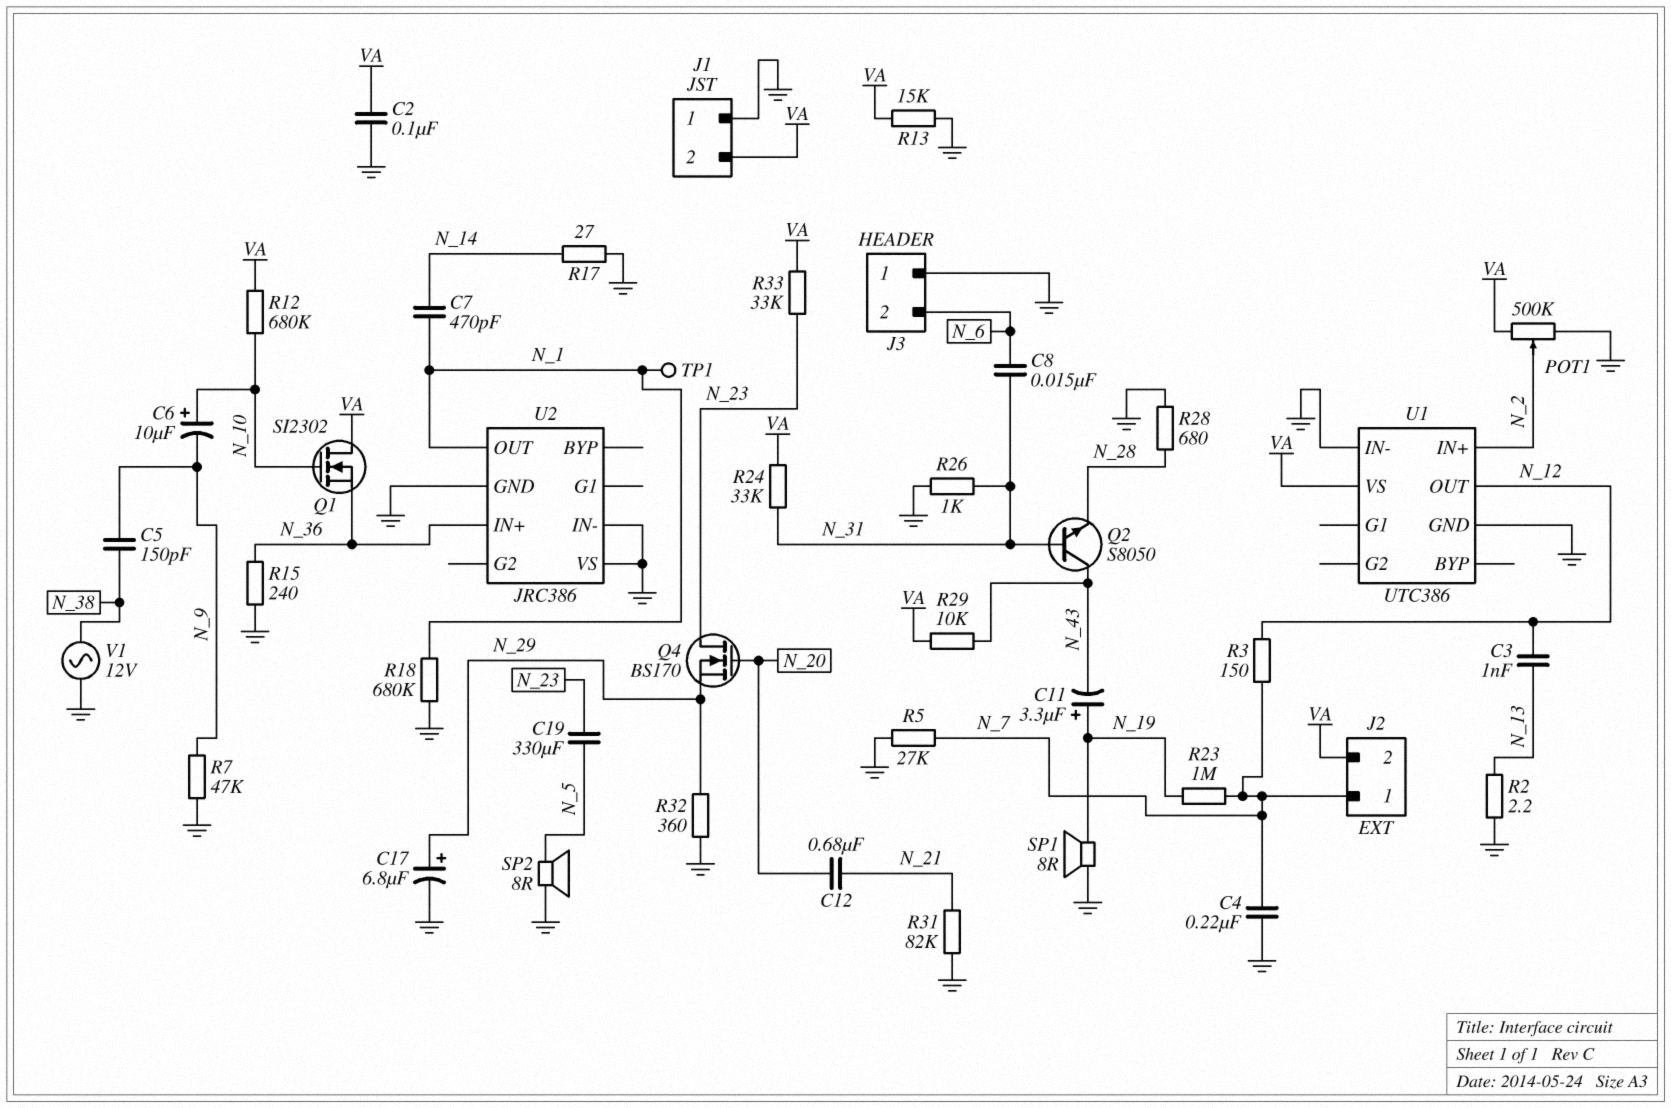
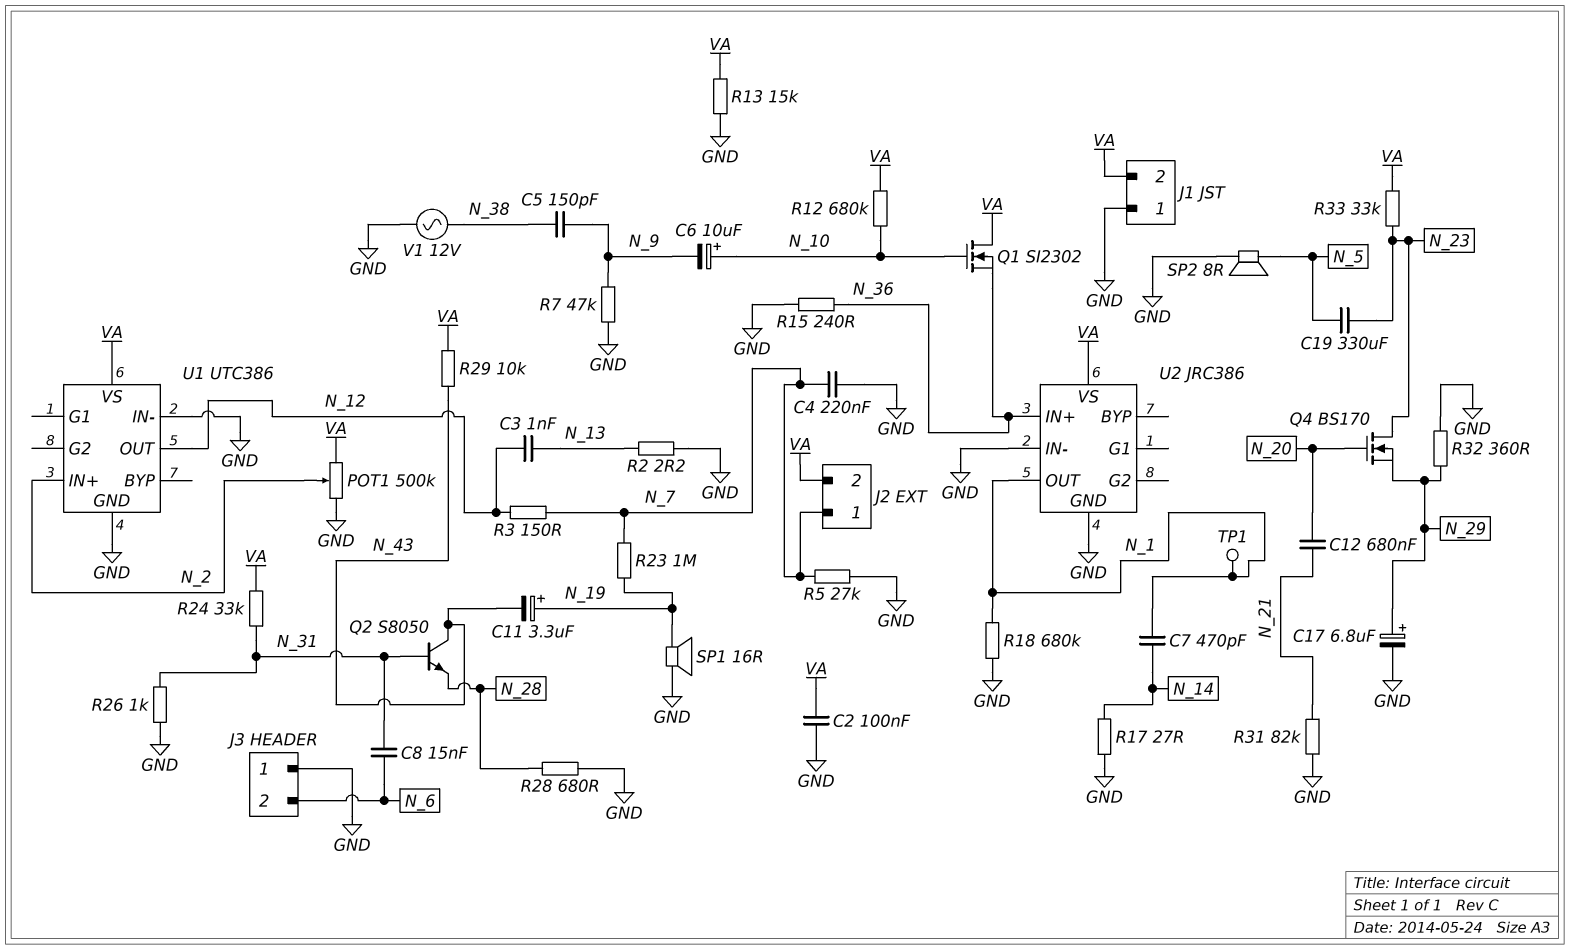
SP1: speaker 8R (GND, N_19) -> speaker 16R (GND, N_19)
U2 pin VS: GND -> VA

